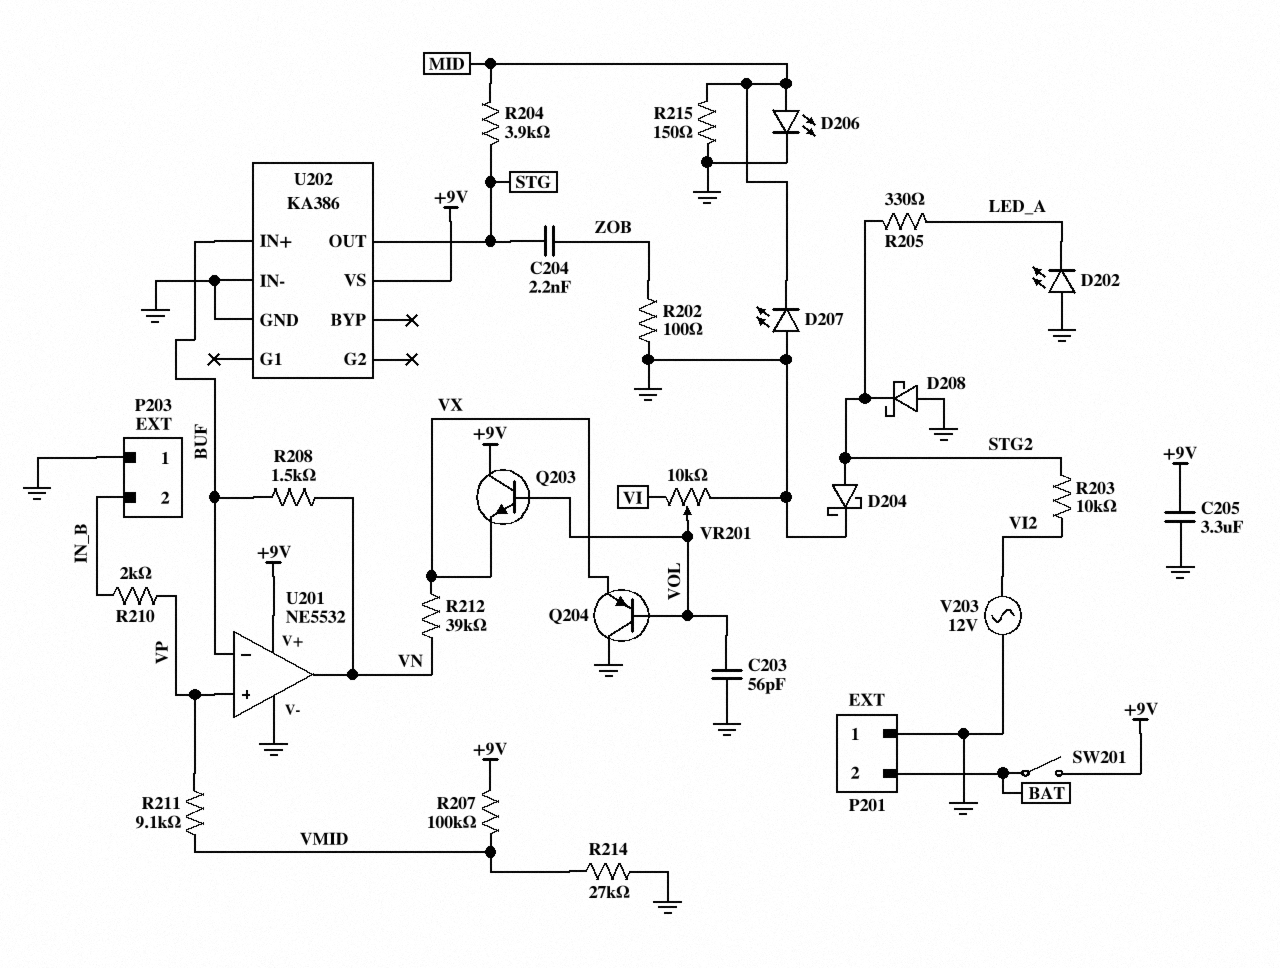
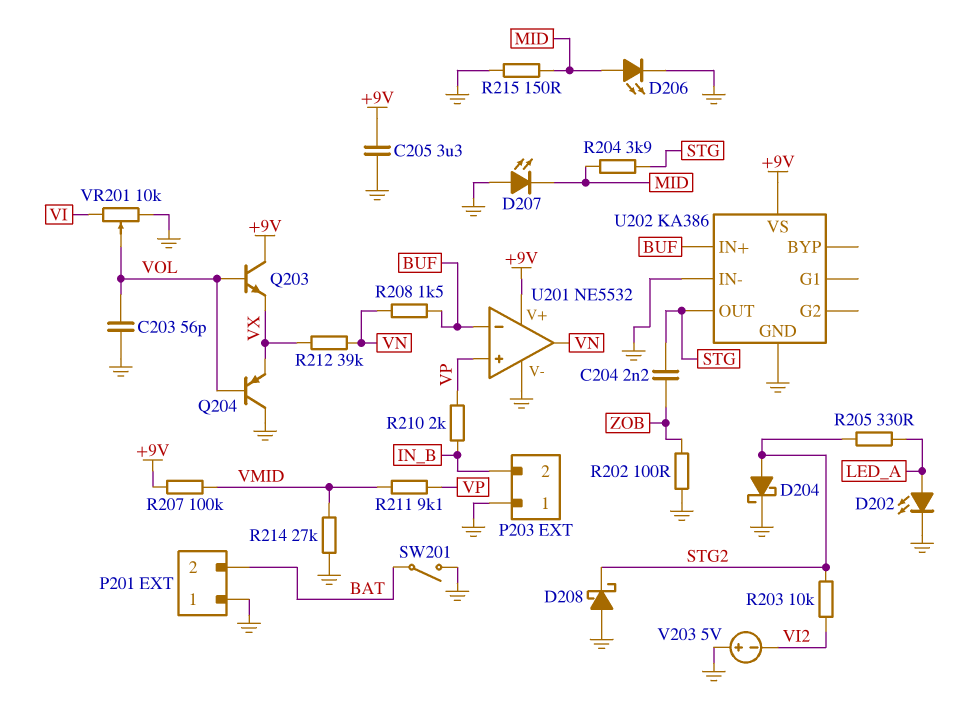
D202: LED (A GND, K LED_A) -> LED (A LED_A, K GND)
SW201: switch (+9V, BAT) -> switch (BAT, GND)
V203: AC 12V (GND, VI2) -> 5V (plus GND, minus VI2)

